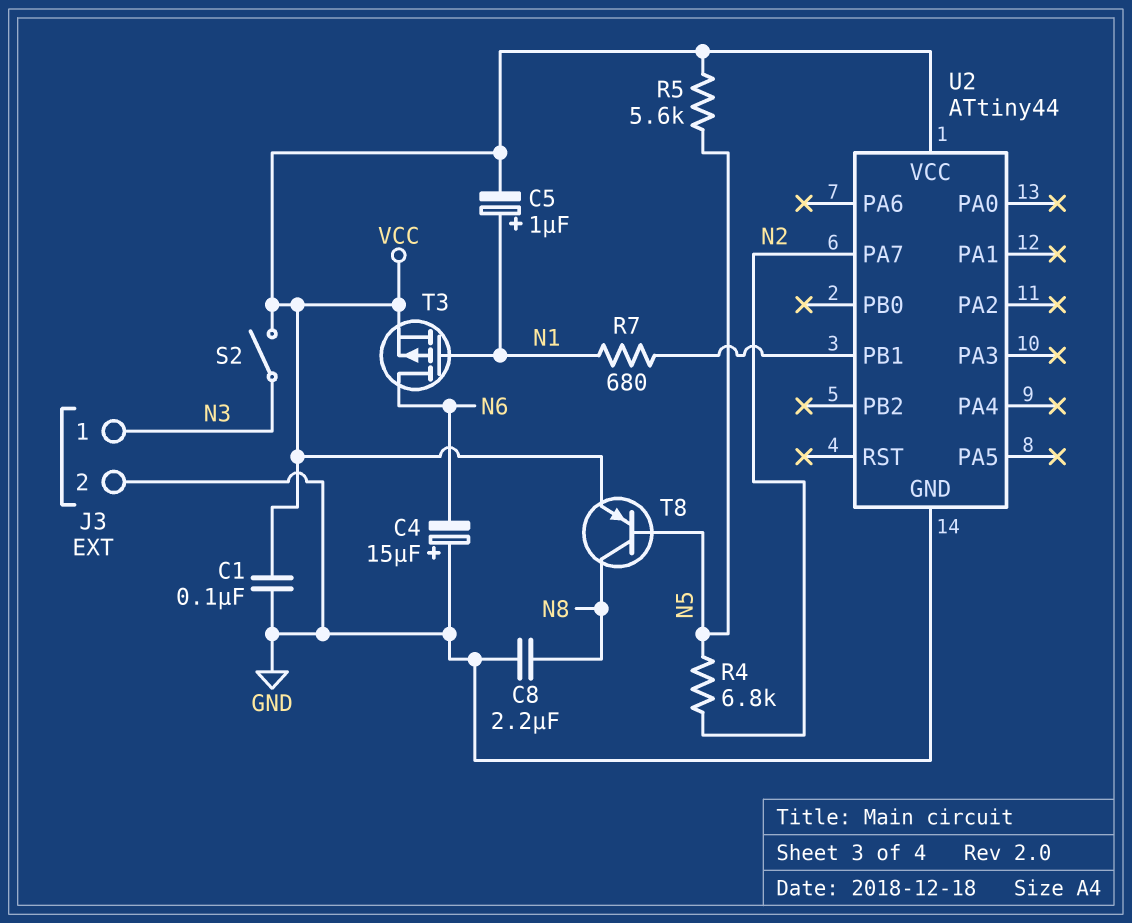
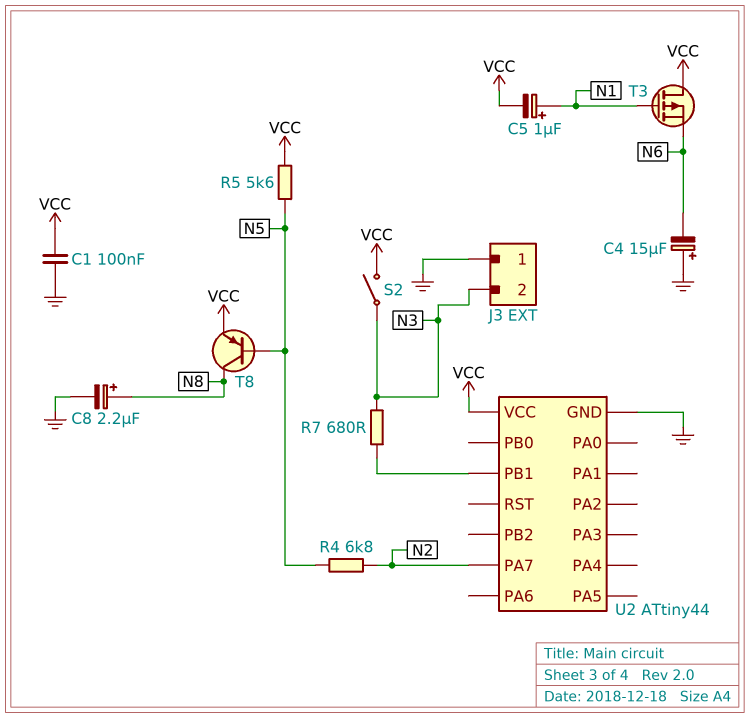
C8: 2.2uF (GND, N8) -> 2.2uF (plus N8, minus GND)
J3 pin 1: N3 -> GND
J3 pin 2: GND -> N3
R7: 680 (N1, U2/PB1) -> 680 (N3, U2/PB1)
T3: PMOS (G N1, D N6, S VCC) -> PMOS (G N1, D VCC, S N6)

